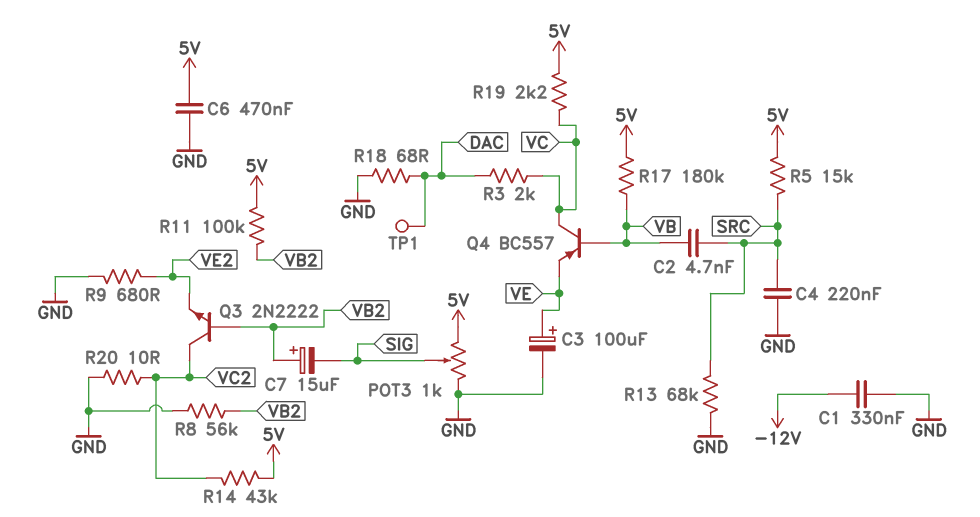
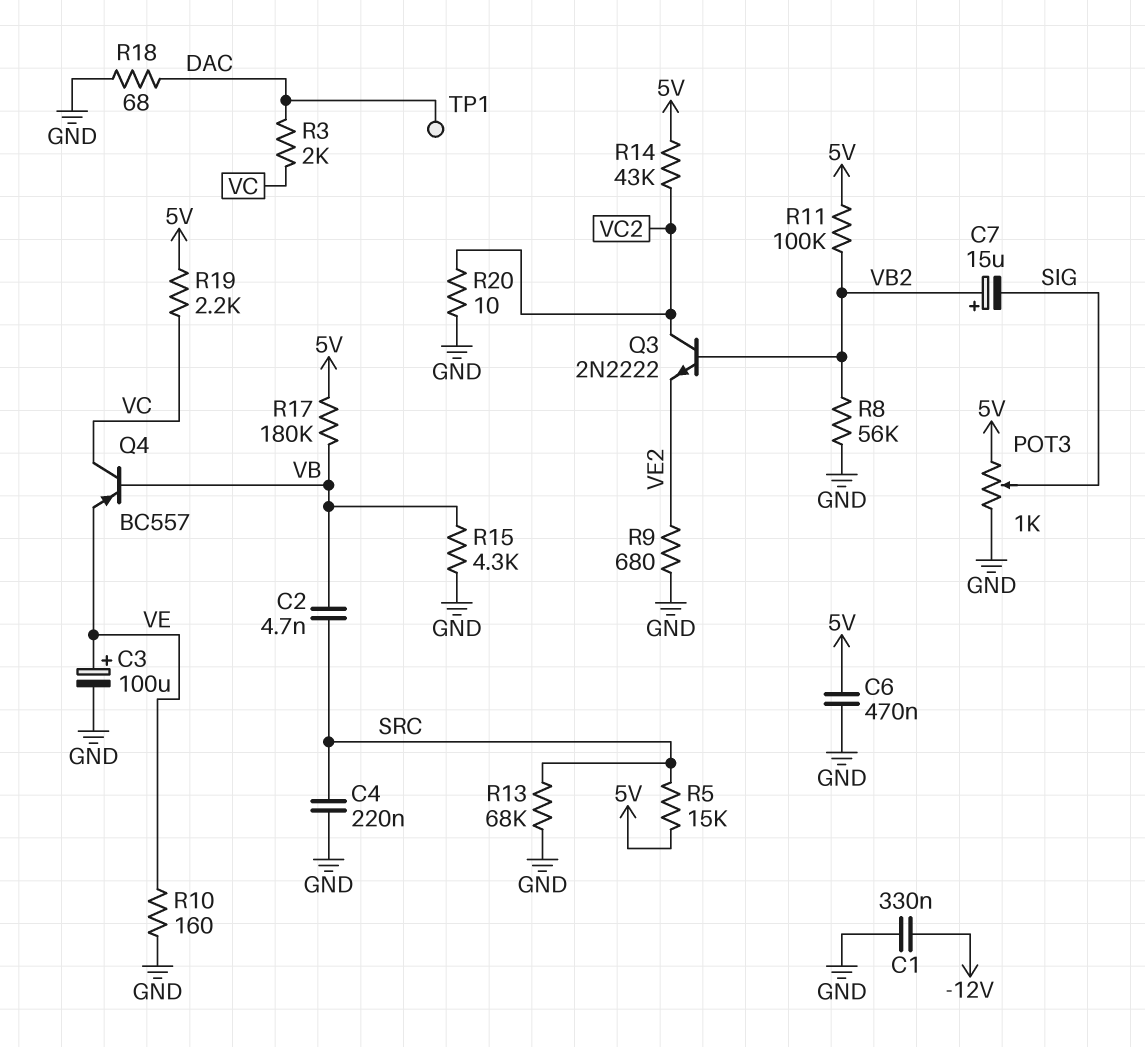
R10: none -> 160 (GND, VE)
R15: none -> 4.3k (GND, VB)

